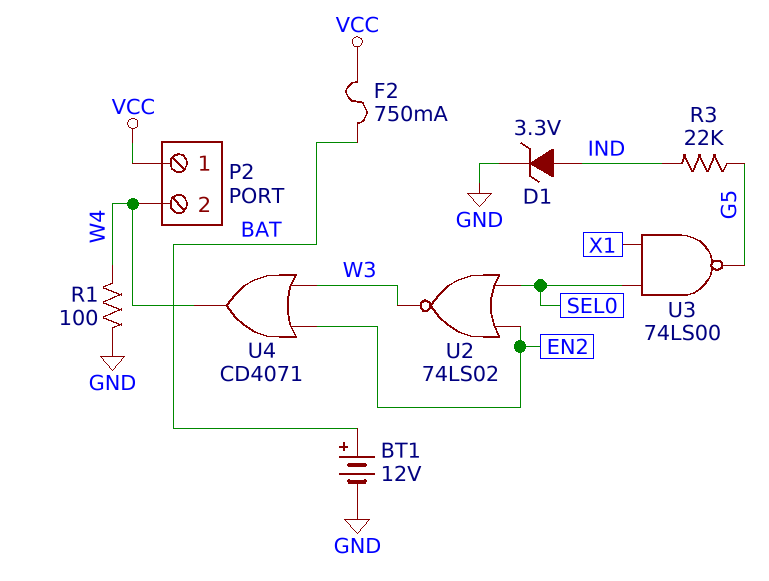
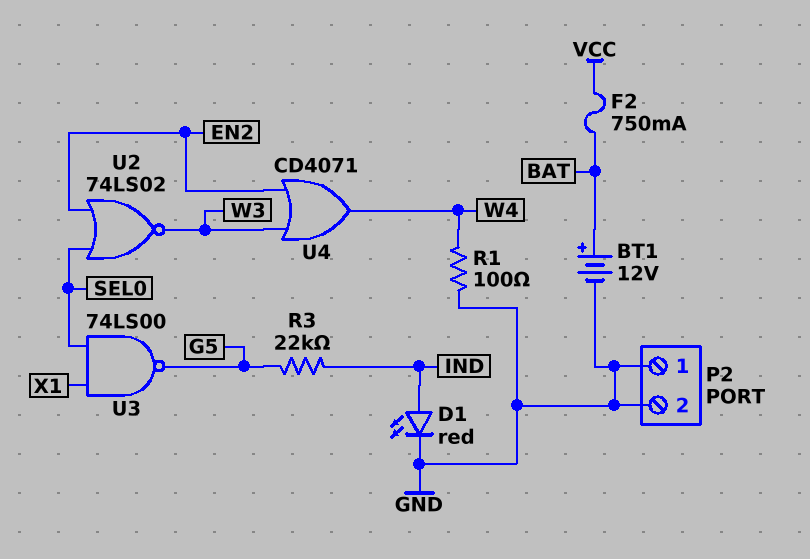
D1: zener 3.3V (A IND, K GND) -> LED red (A IND, K GND)
P2 pin 1: VCC -> GND
P2 pin 2: W4 -> GND

